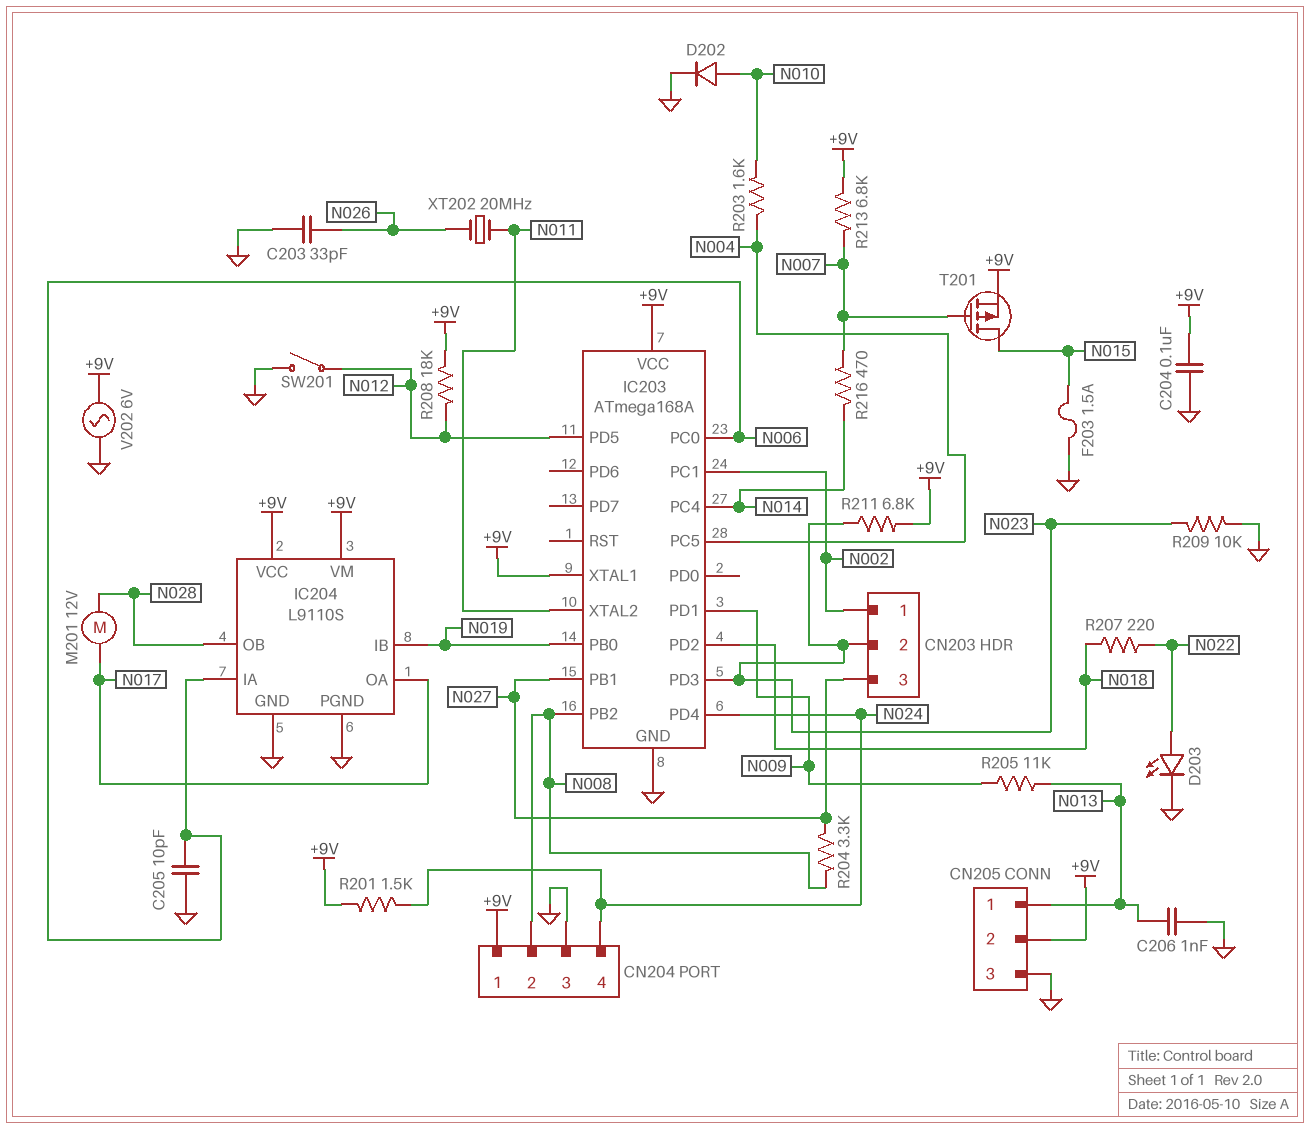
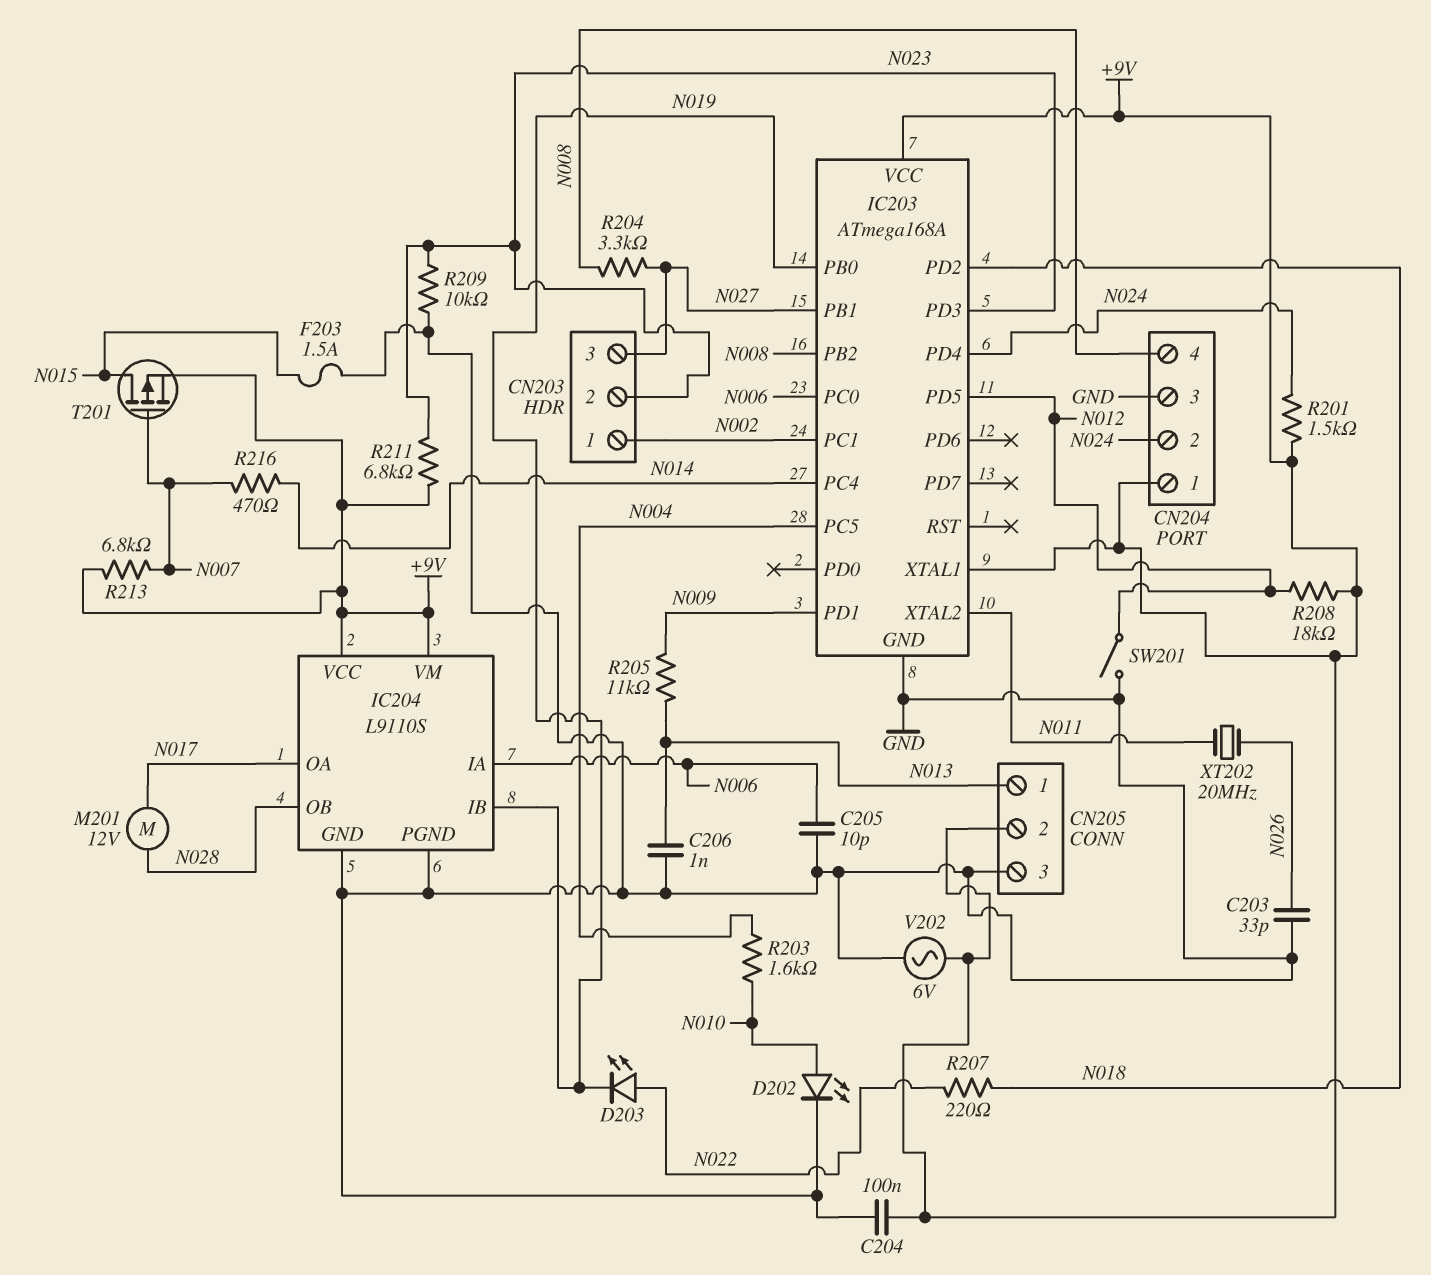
CN204 pin 2: N008 -> N024
CN204 pin 4: N024 -> N008
D202: diode (A N010, K GND) -> LED (A N010, K GND)
D203: LED (A N022, K GND) -> LED (A N022, K N019)

